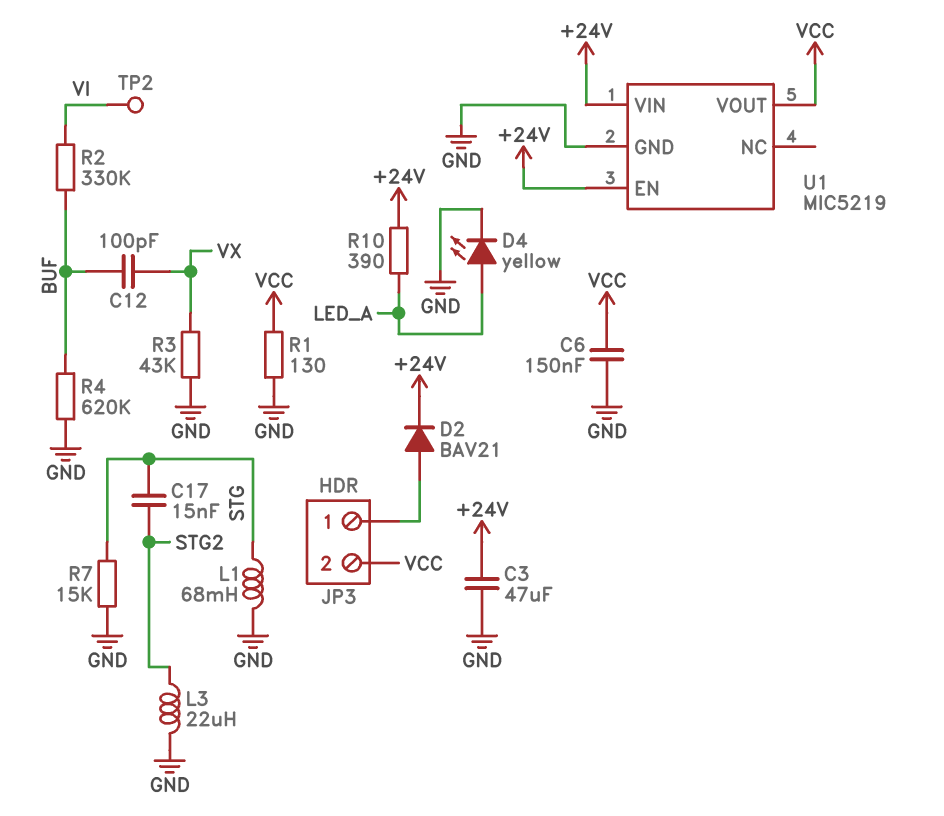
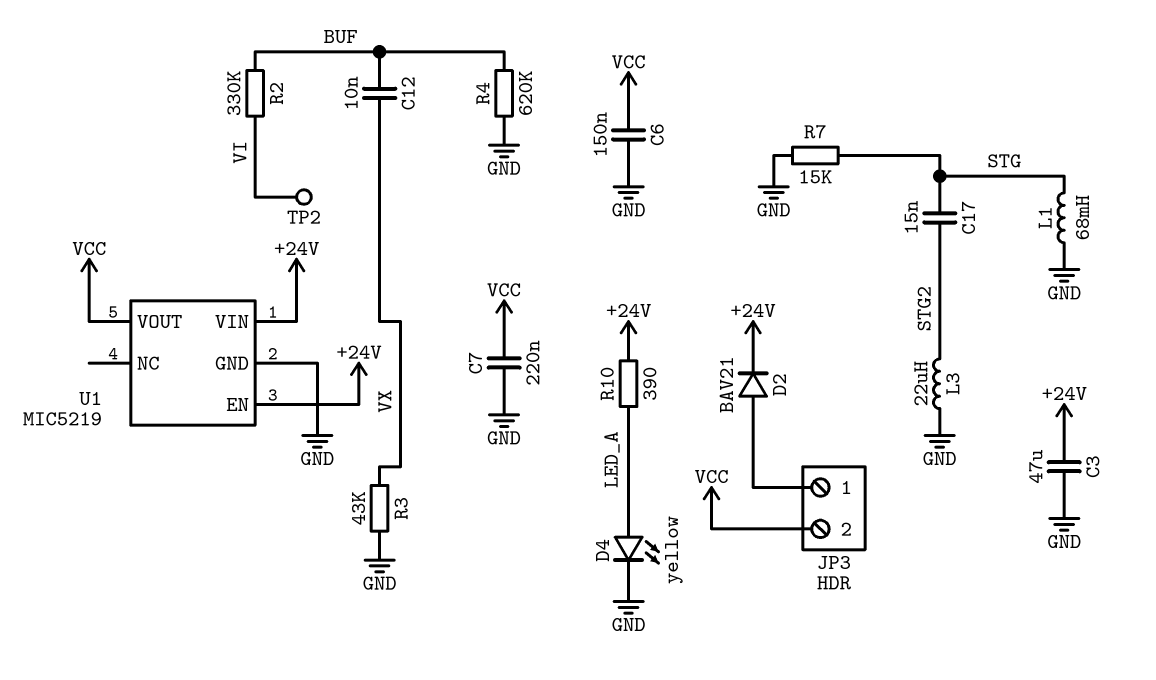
C7: none -> 220nF (GND, VCC)
C12: 100pF (BUF, VX) -> 10nF (BUF, VX)
R1: 130 (GND, VCC) -> none

